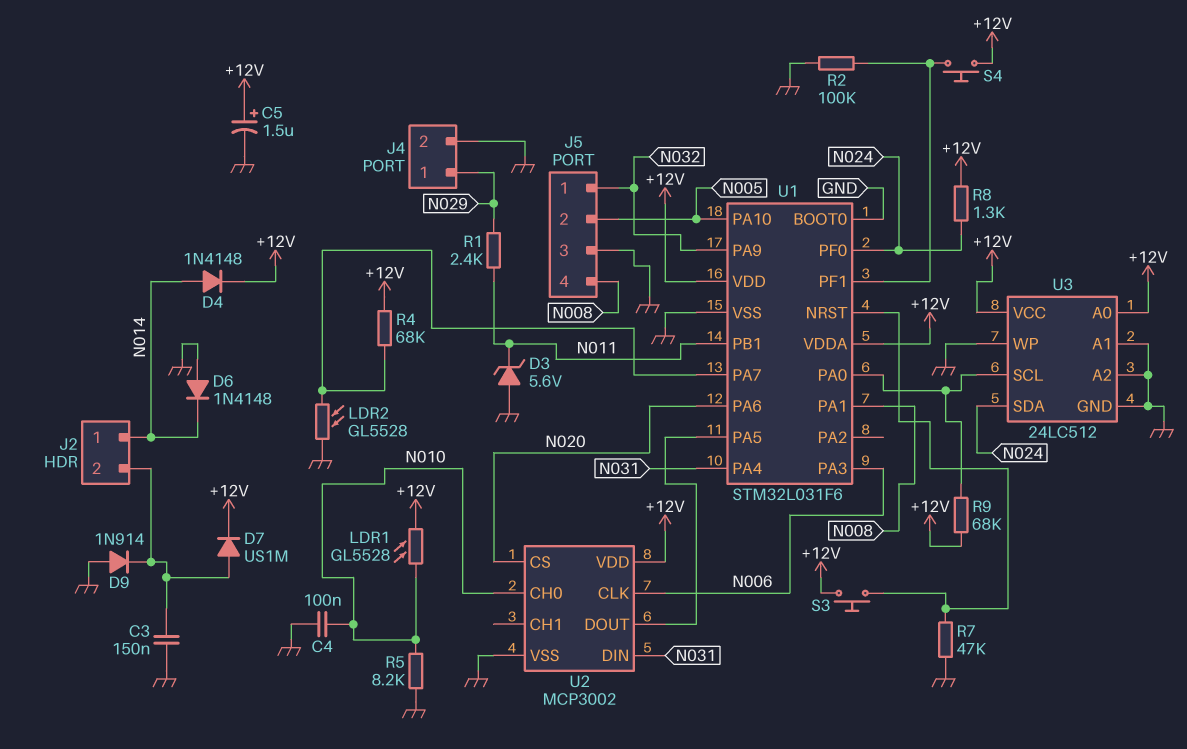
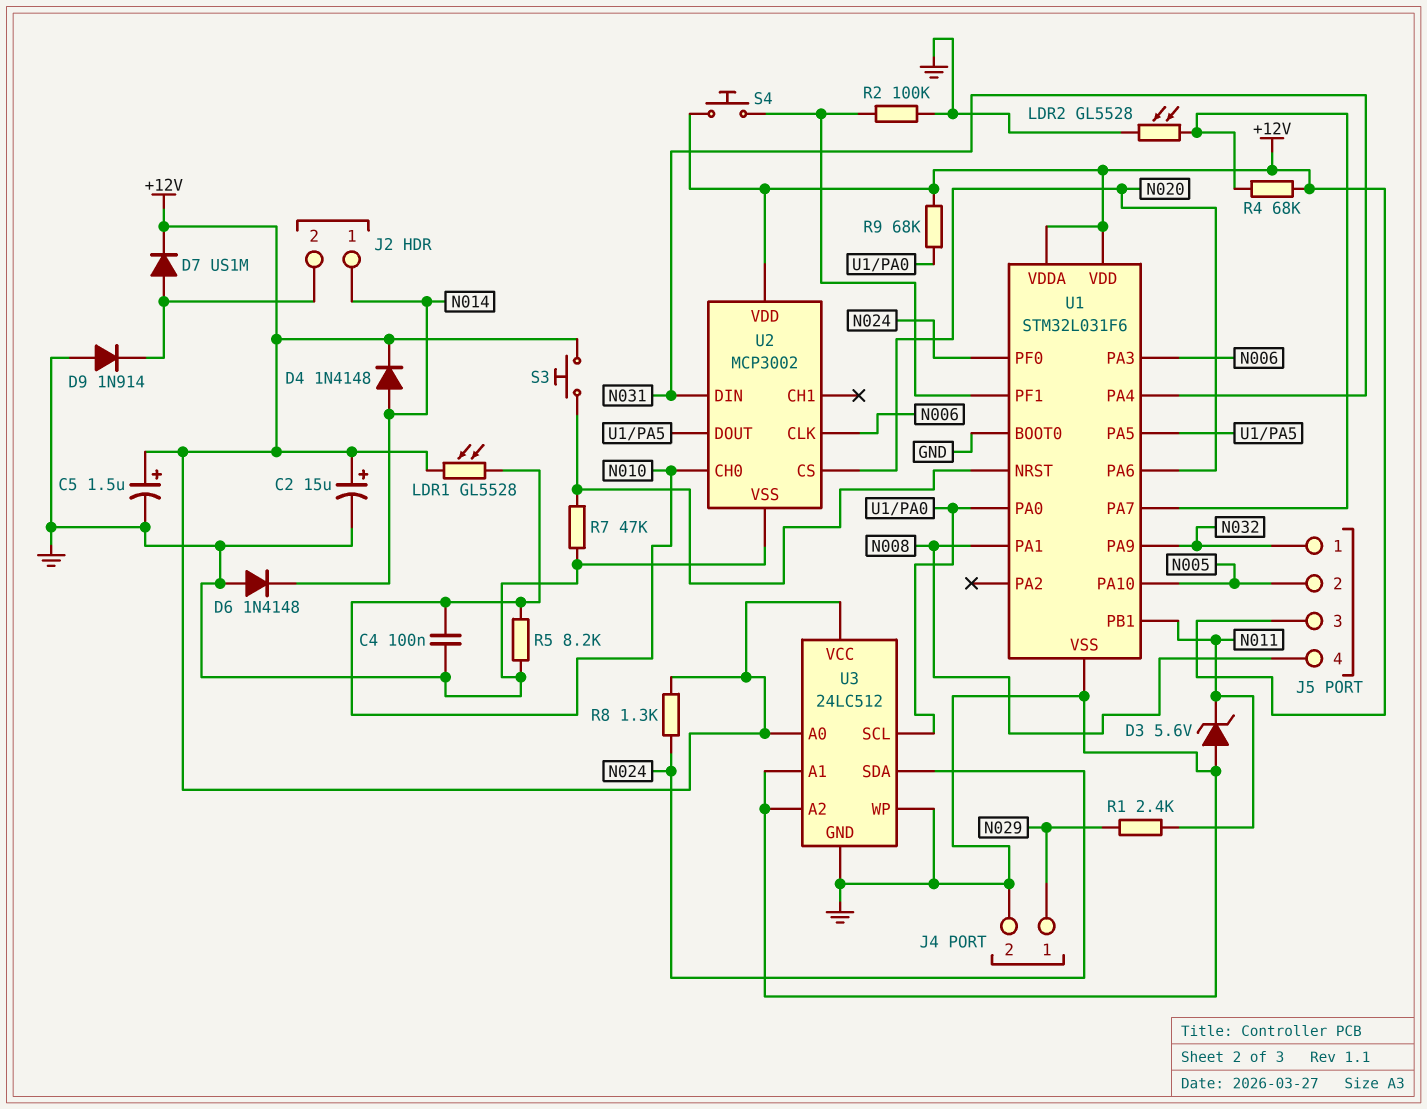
C2: none -> 15uF (plus +12V, minus GND)
C3: 150nF (GND, J2/2) -> none
J5 pin 3: GND -> +12V

